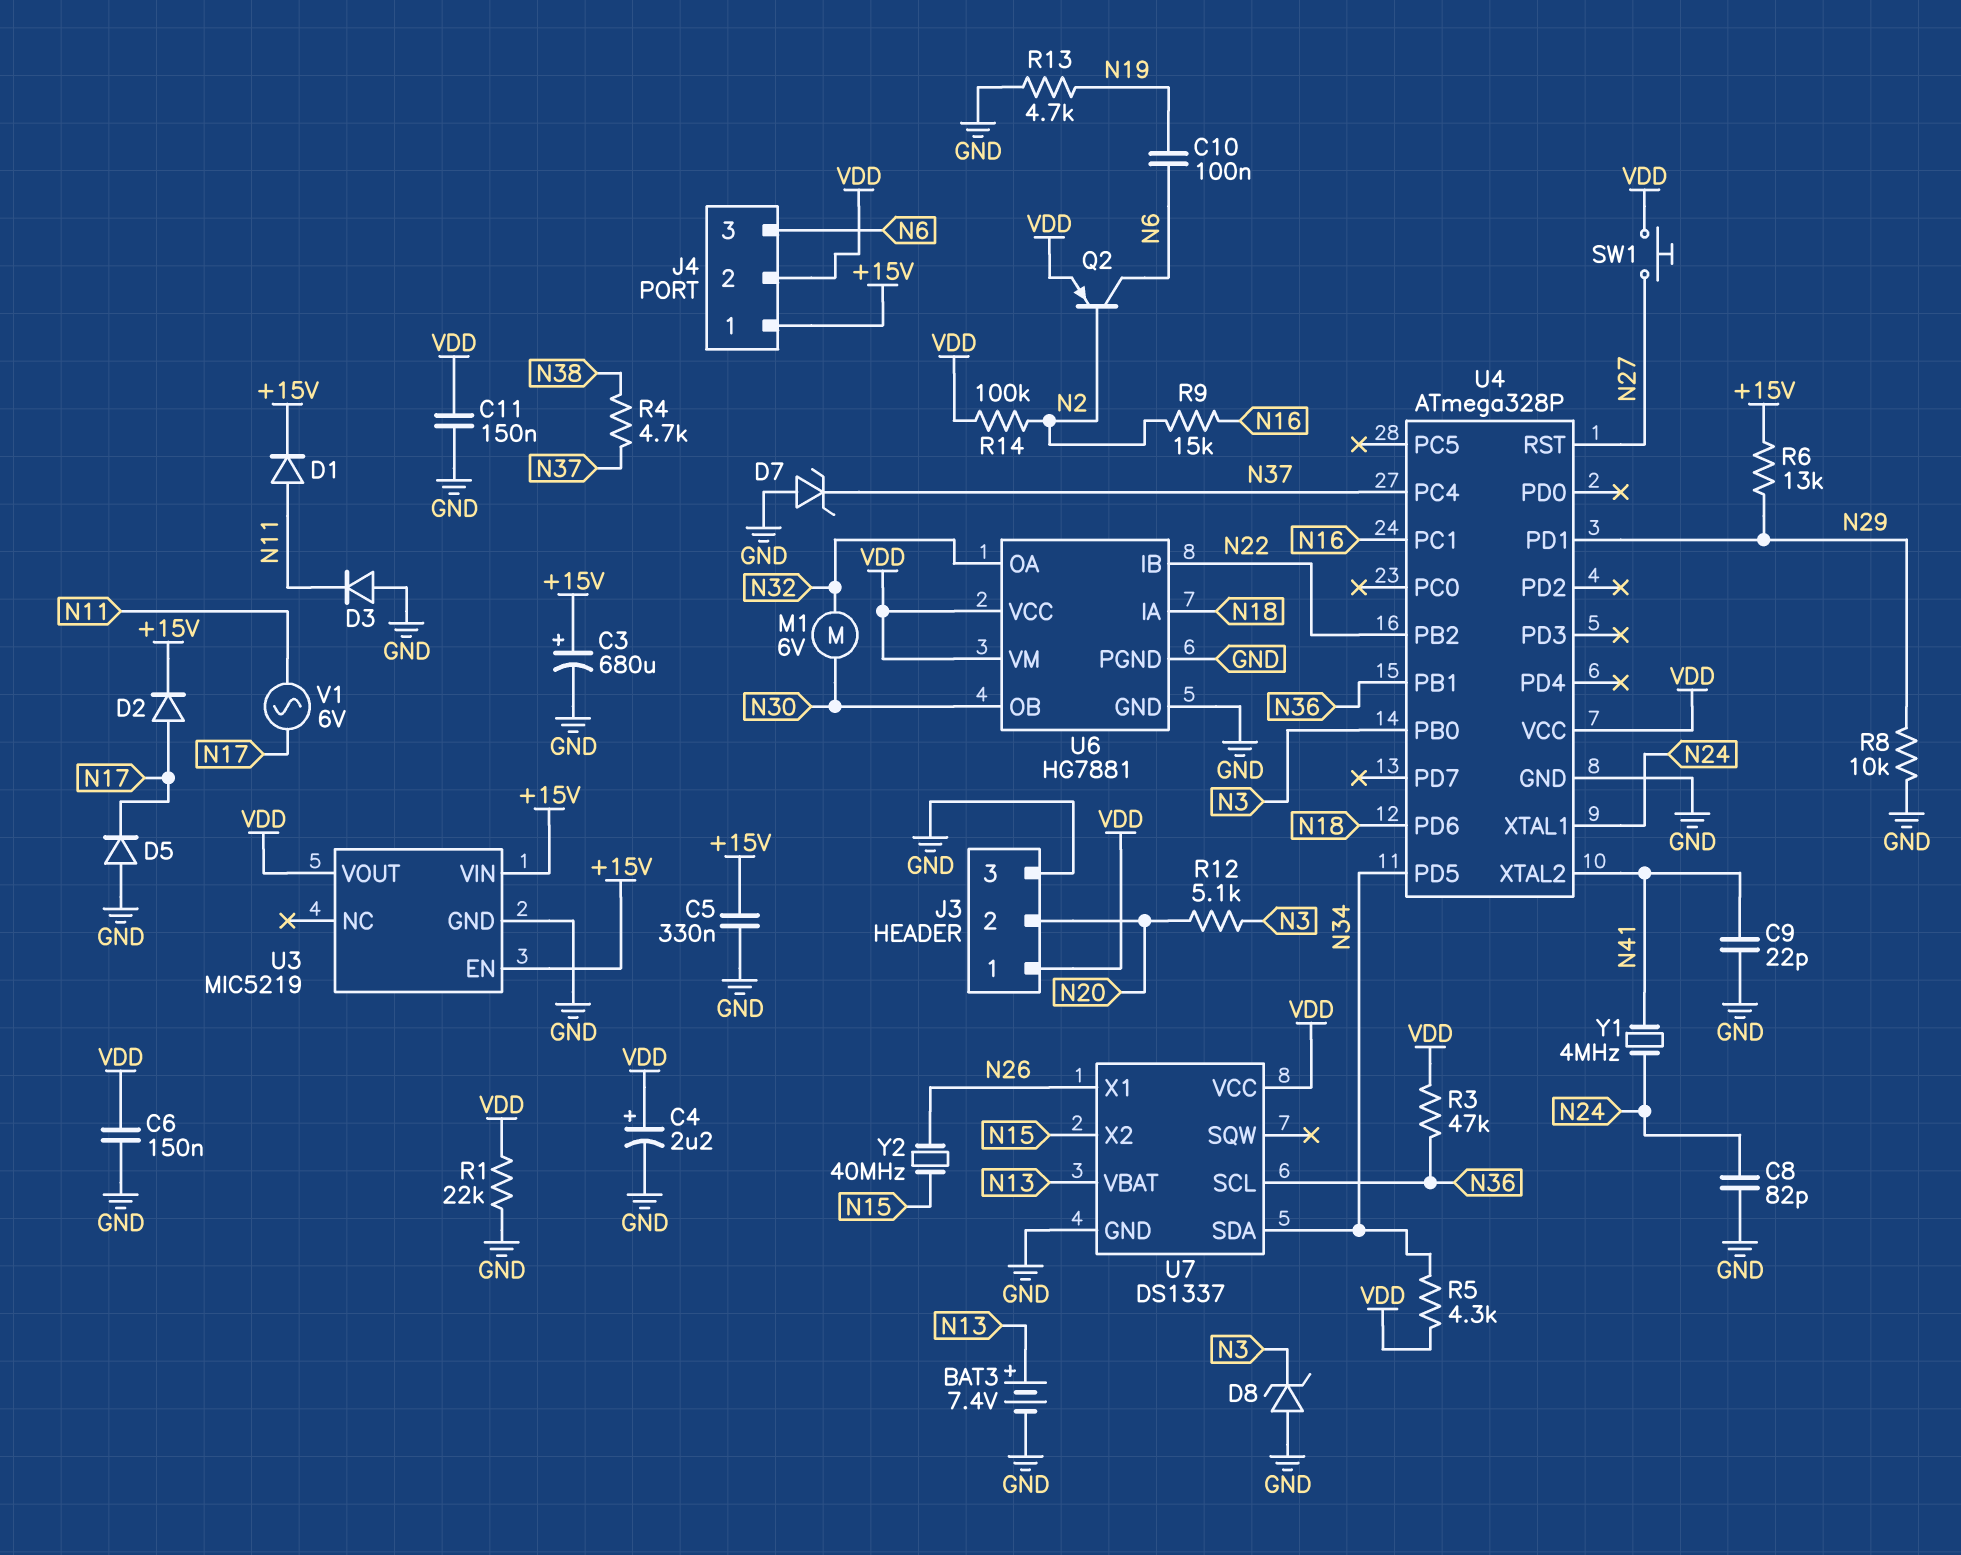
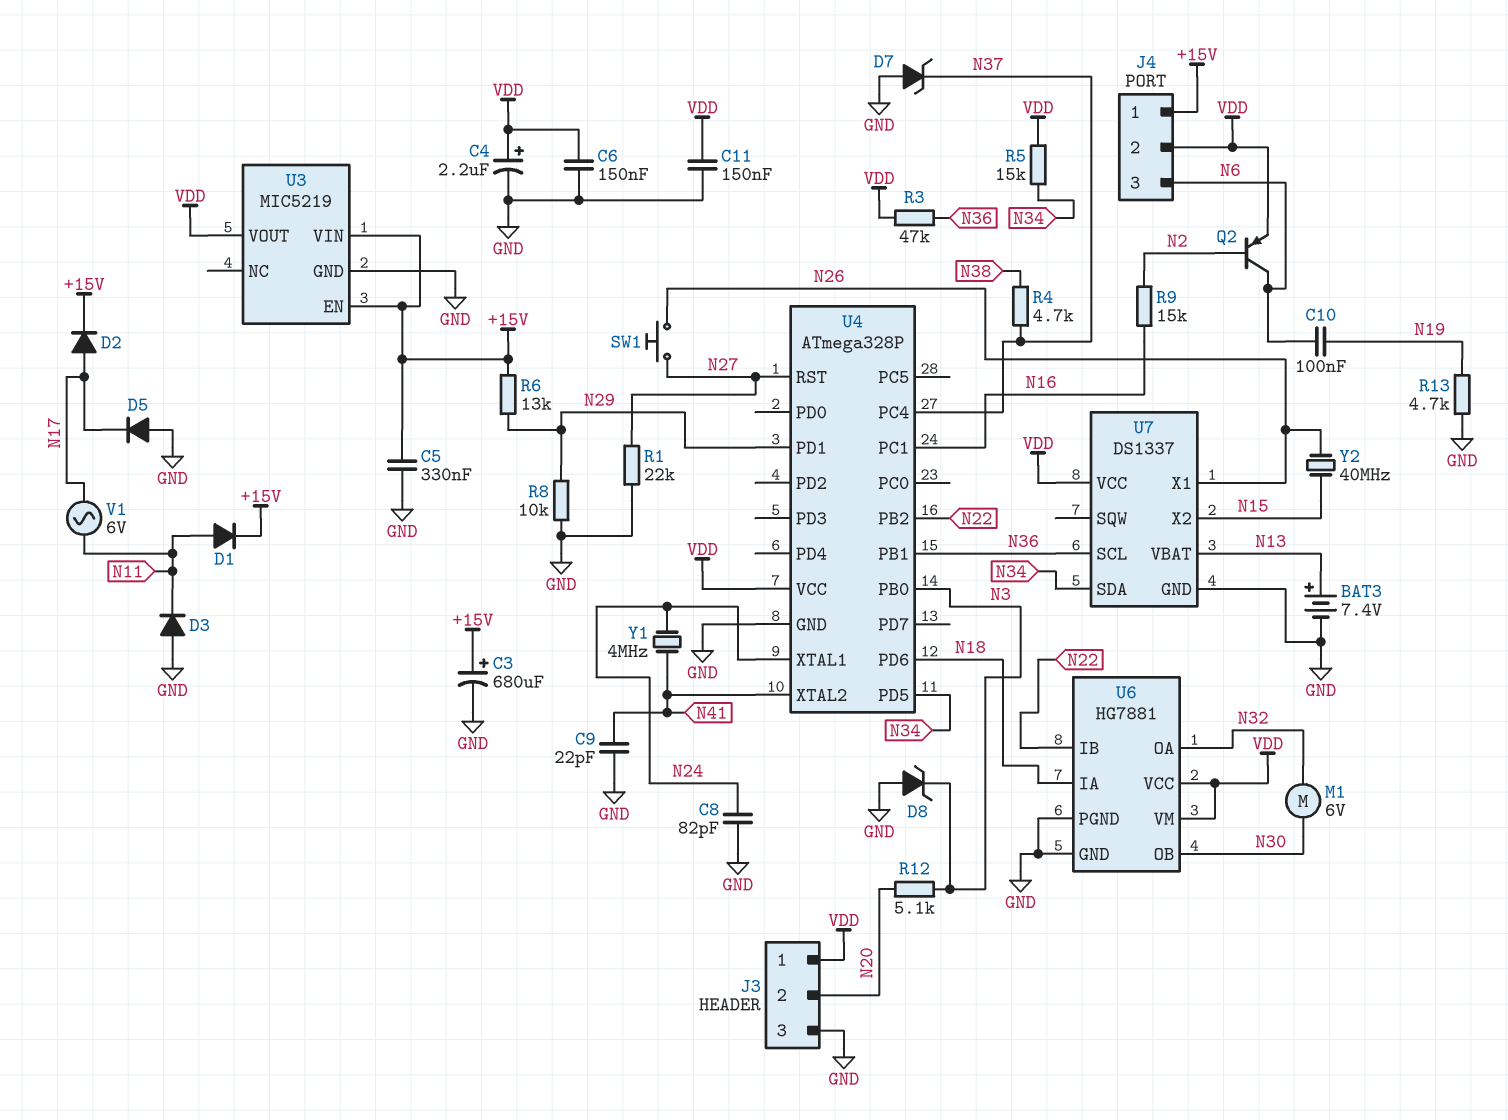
R1: 22k (GND, VDD) -> 22k (GND, N27)
R5: 4.3k (N34, VDD) -> 15k (N34, VDD)
R14: 100k (N2, VDD) -> none
SW1: button (N27, VDD) -> button (N26, N27)

